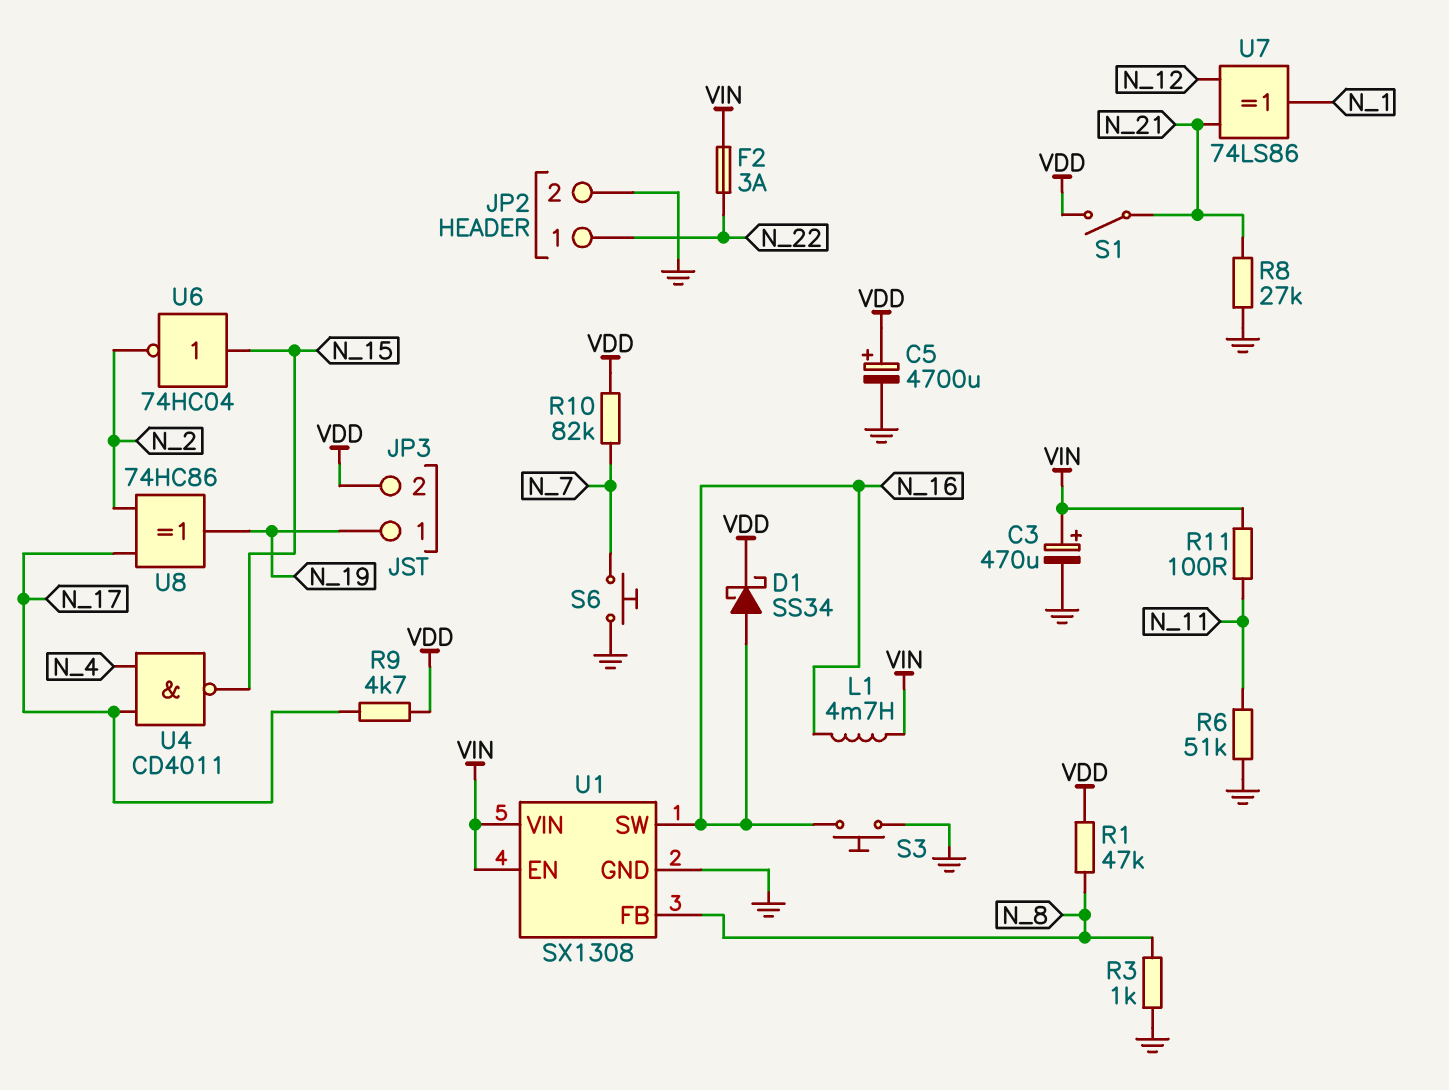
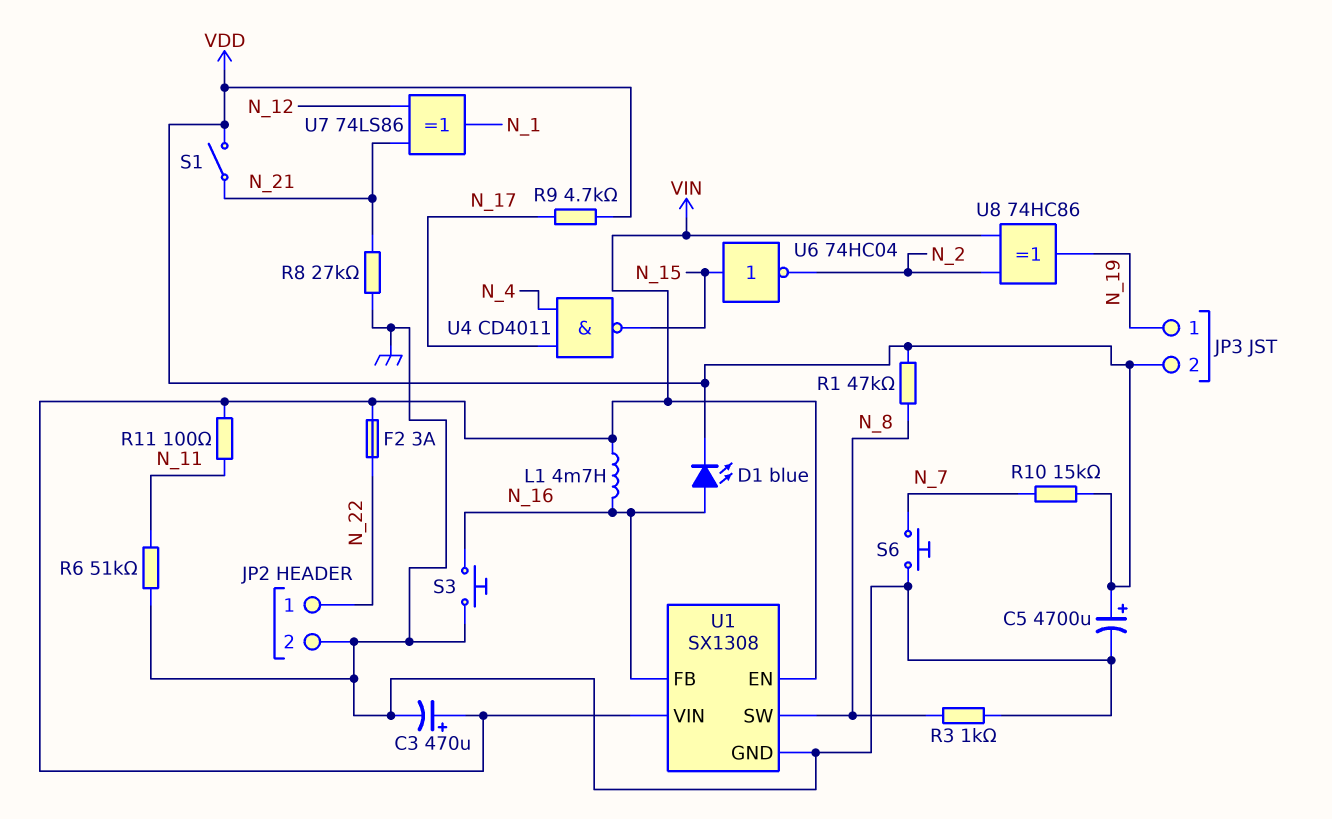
D1: schottky SS34 (A N_16, K VDD) -> LED blue (A N_16, K VDD)
R10: 82k (N_7, VDD) -> 15k (N_7, VDD)
U1 pin FB: N_8 -> N_16
U1 pin SW: N_16 -> N_8
U8: XOR 74HC86 (in N_2, in N_17, out N_19) -> XOR 74HC86 (in N_2, in VIN, out N_19)

